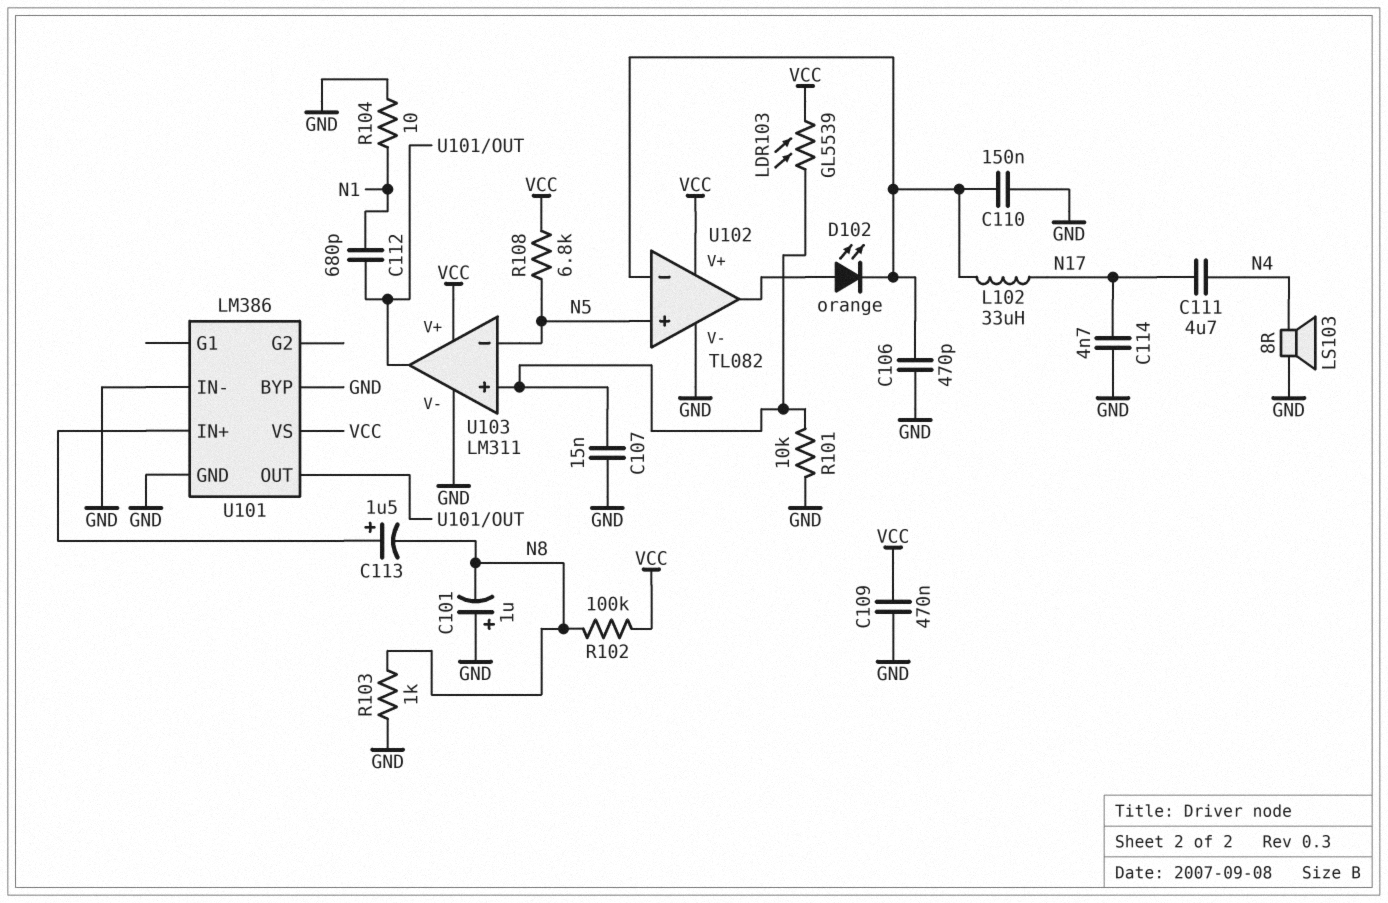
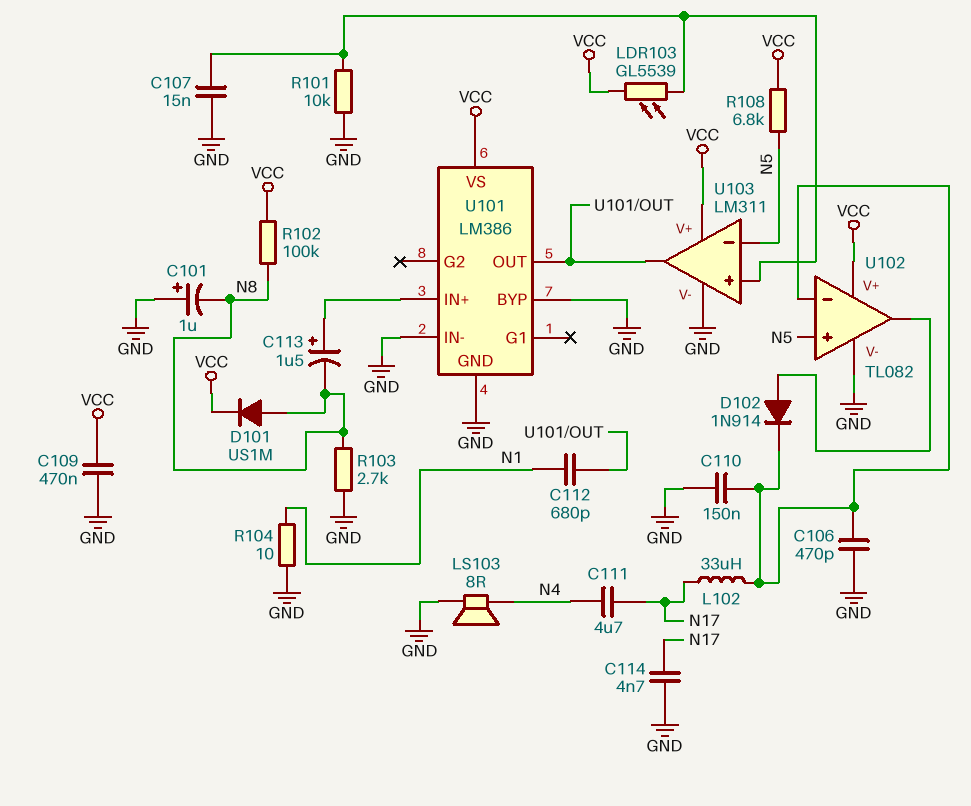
D101: none -> diode US1M (A N8, K VCC)
D102: LED orange (A U102/out, K U102/in-) -> diode 1N914 (A U102/out, K U102/in-)
R103: 1k (GND, N8) -> 2.7k (GND, N8)

